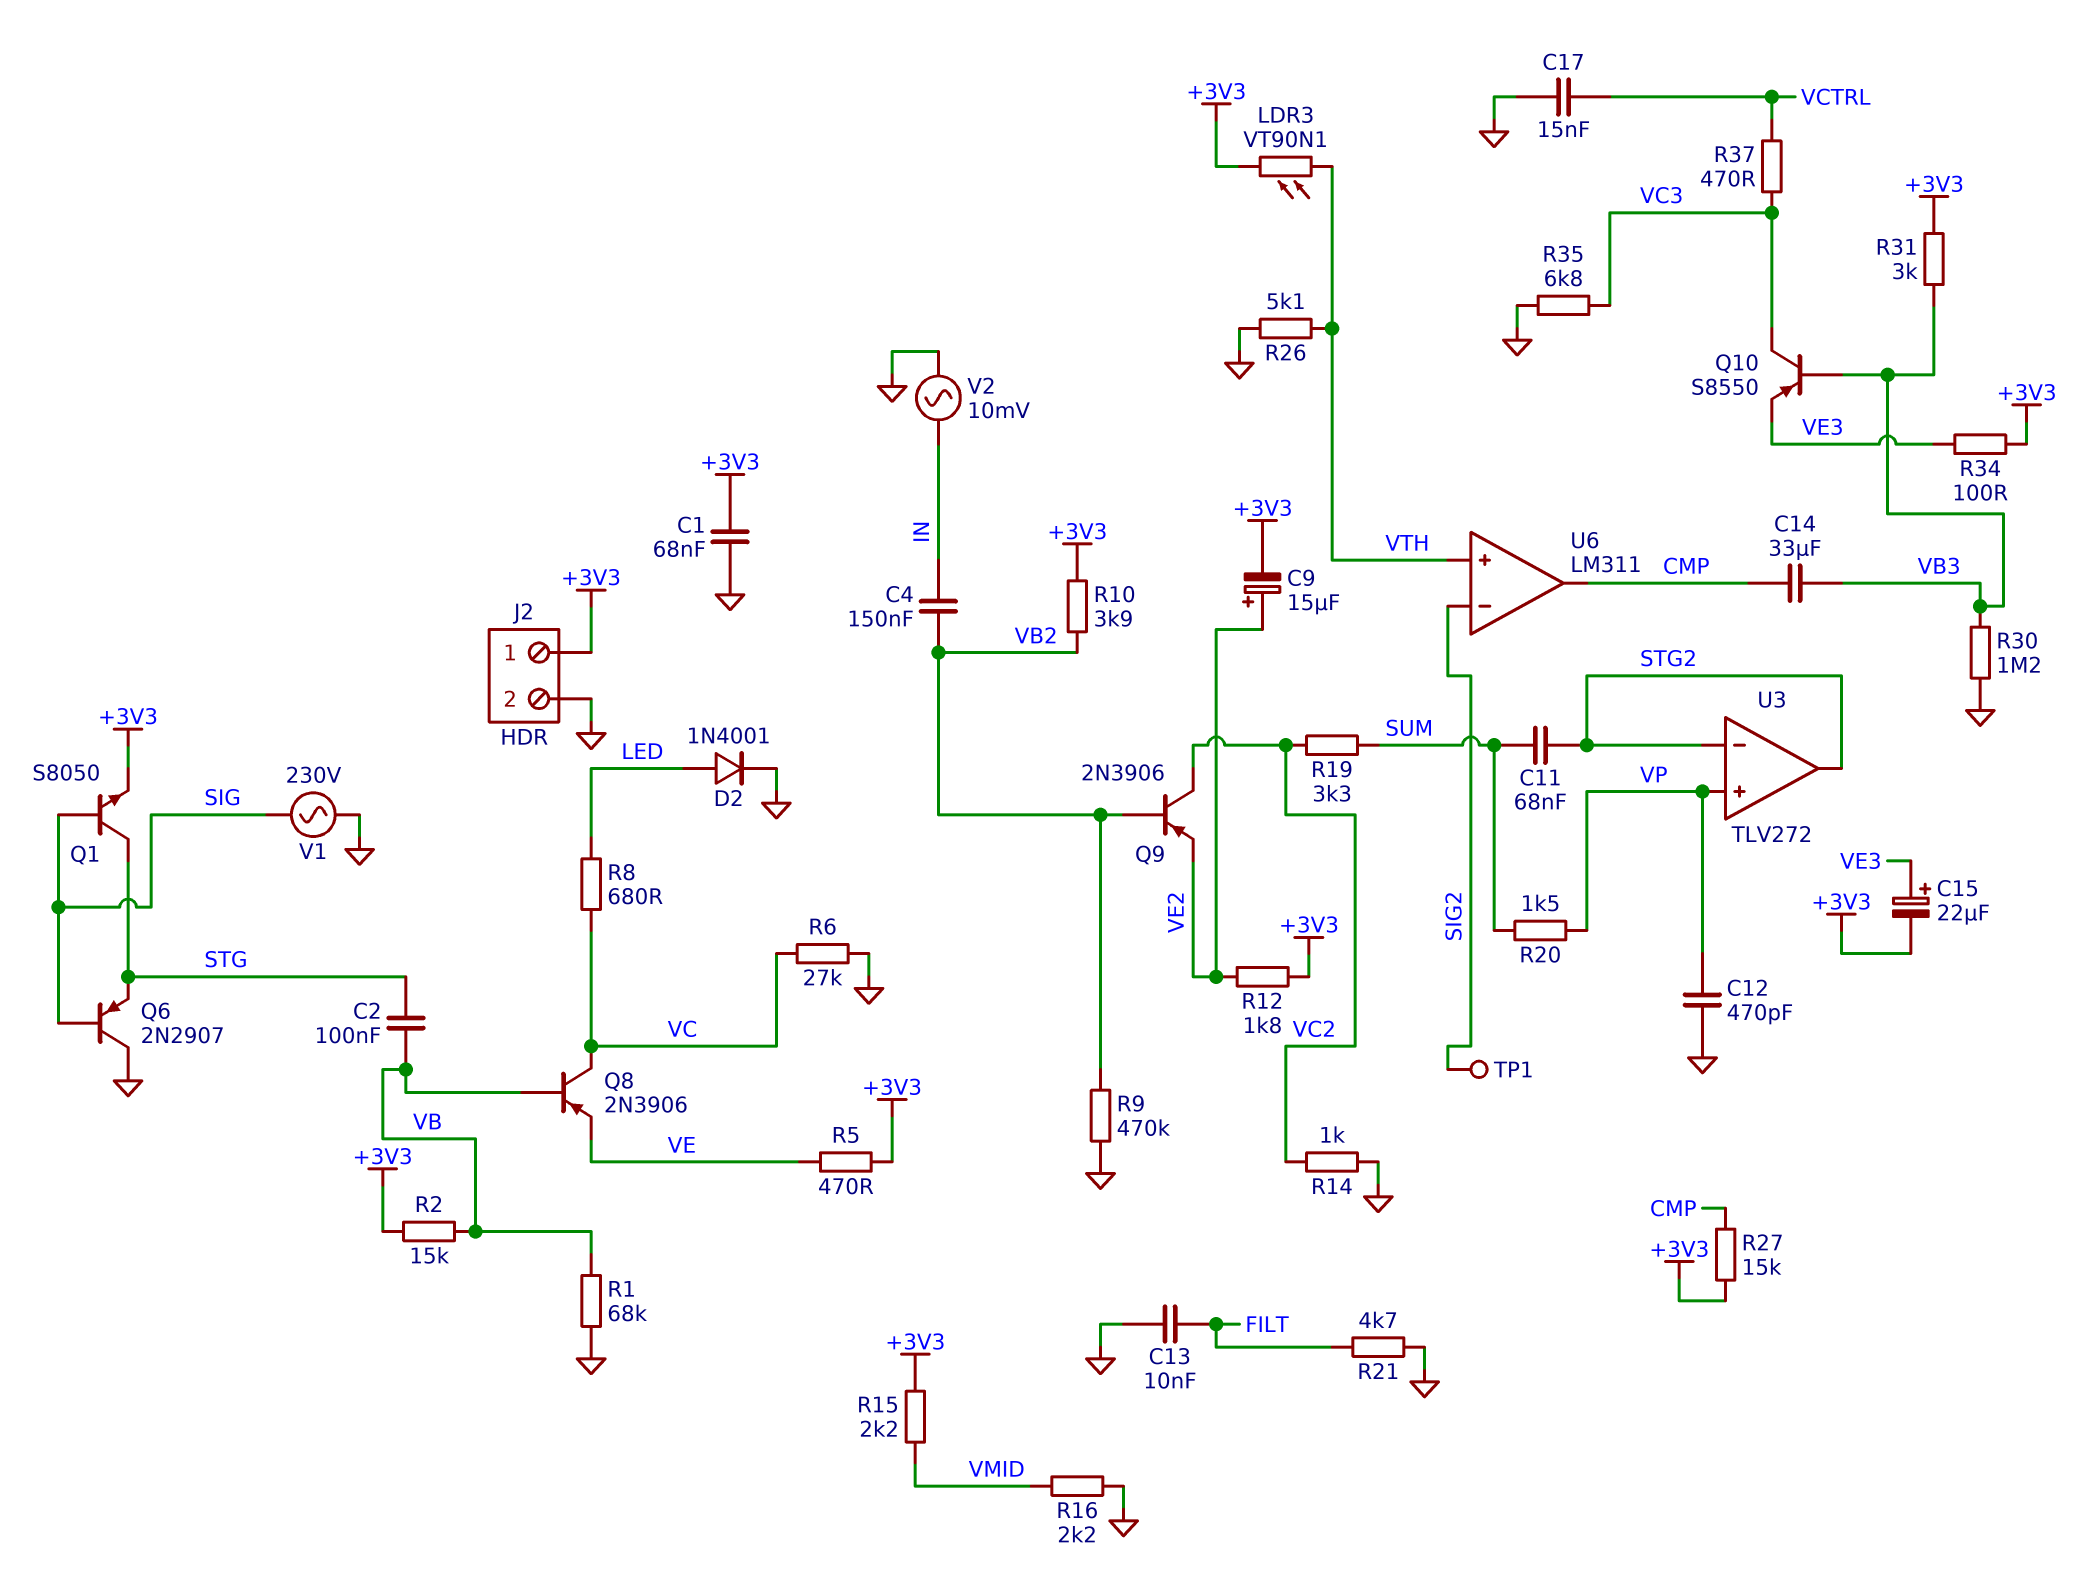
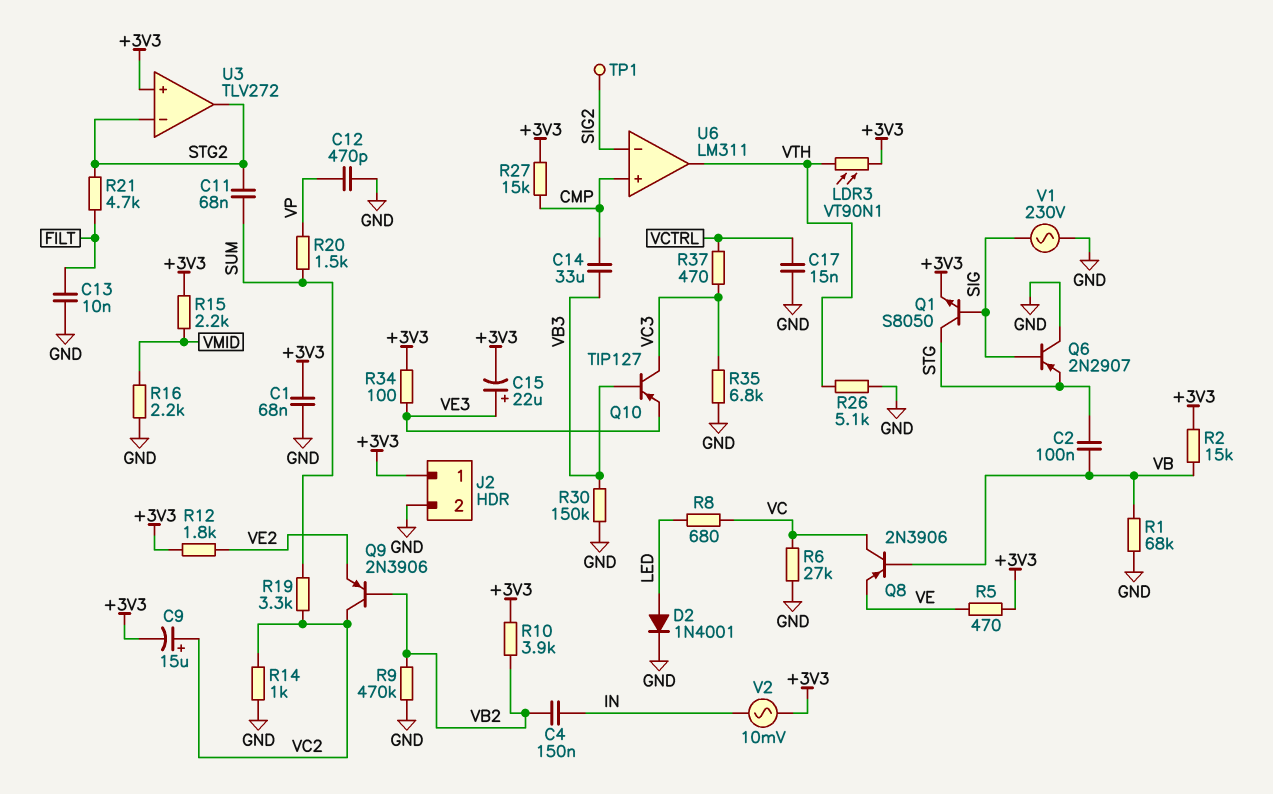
C9: 15uF (plus VE2, minus +3V3) -> 15uF (plus VC2, minus +3V3)
Q10: PNP S8550 (B VB3, C VC3, E VE3) -> PNP TIP127 (B VB3, C VC3, E VE3)
R21: 4.7k (FILT, GND) -> 4.7k (FILT, STG2)
R30: 1.2M (GND, VB3) -> 150k (GND, VB3)
R31: 3k (+3V3, VB3) -> none
U3 pin in+: VP -> +3V3
U6 pin in+: VTH -> CMP
U6 pin out: CMP -> VTH
V2: AC 10mV (GND, IN) -> AC 10mV (+3V3, IN)

